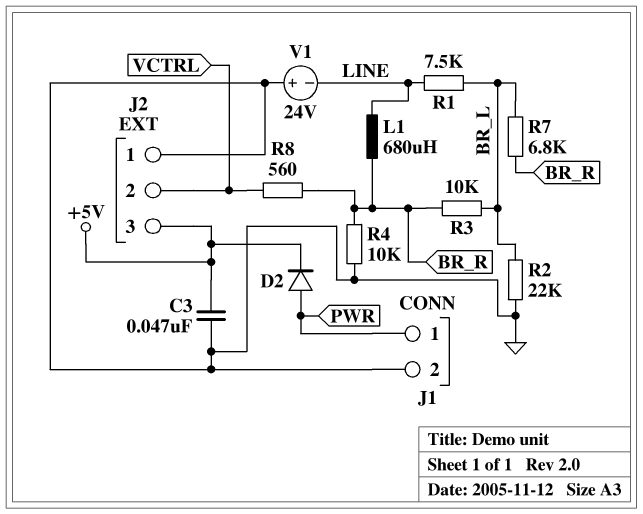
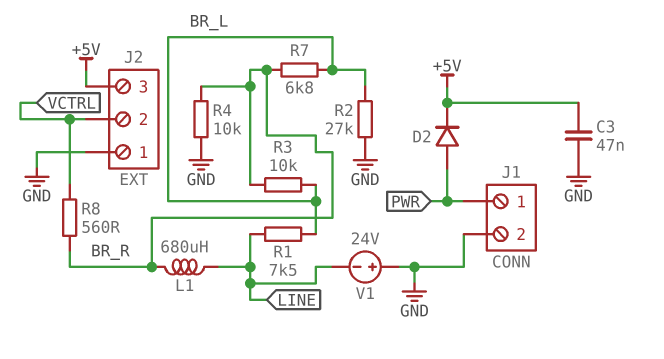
R2: 22k (BR_L, GND) -> 27k (BR_L, GND)

